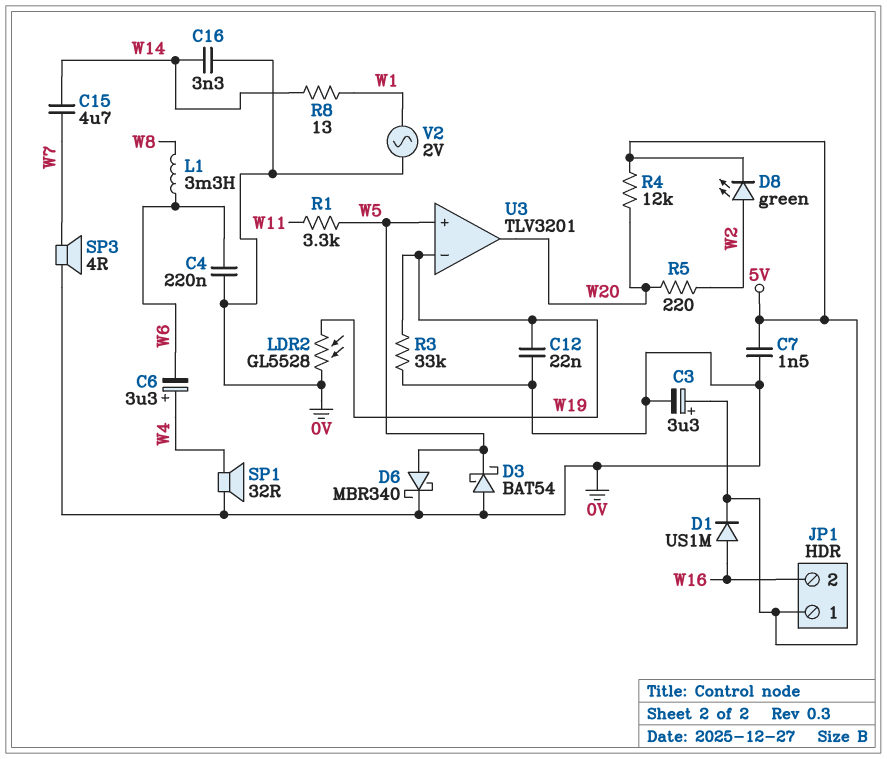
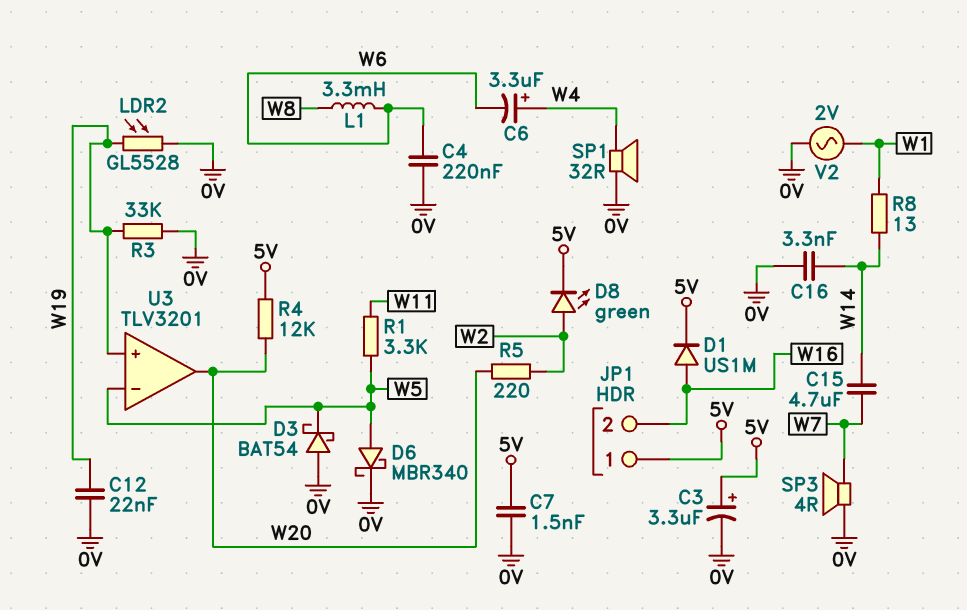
U3 pin in+: W5 -> W19
U3 pin in-: W19 -> W5

